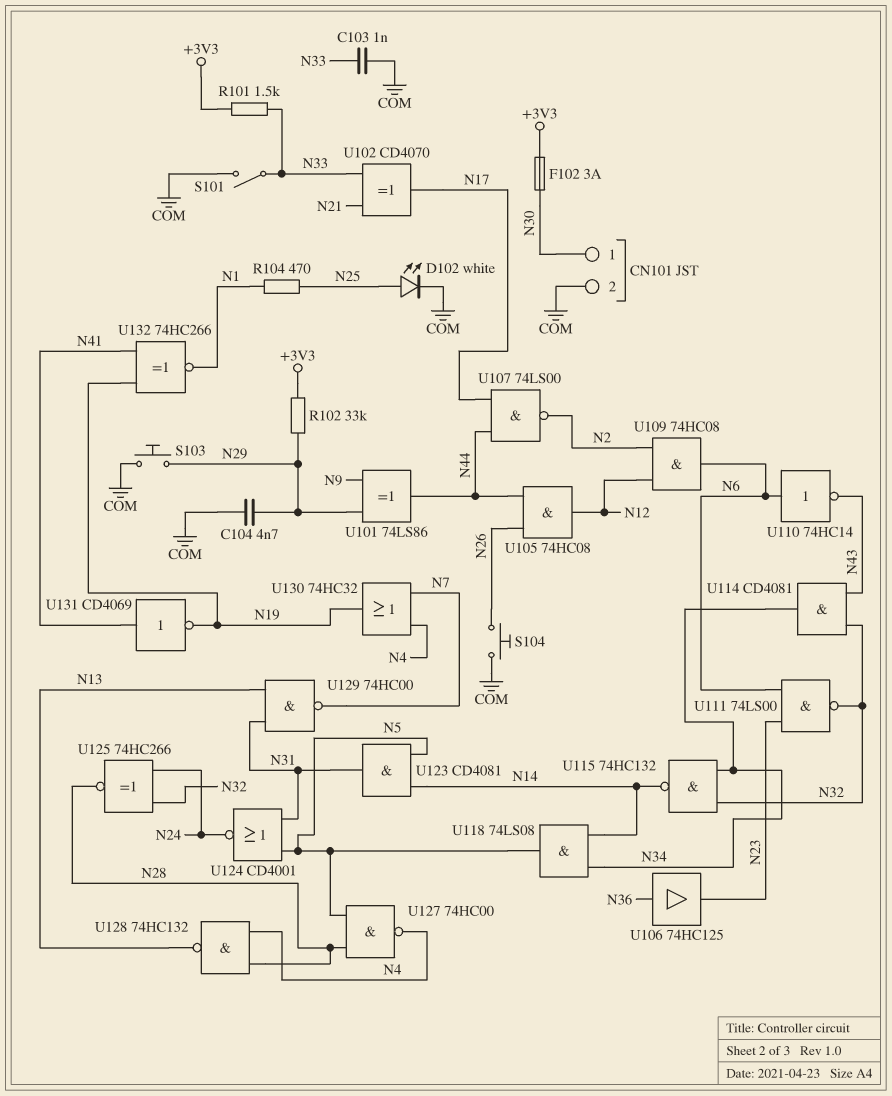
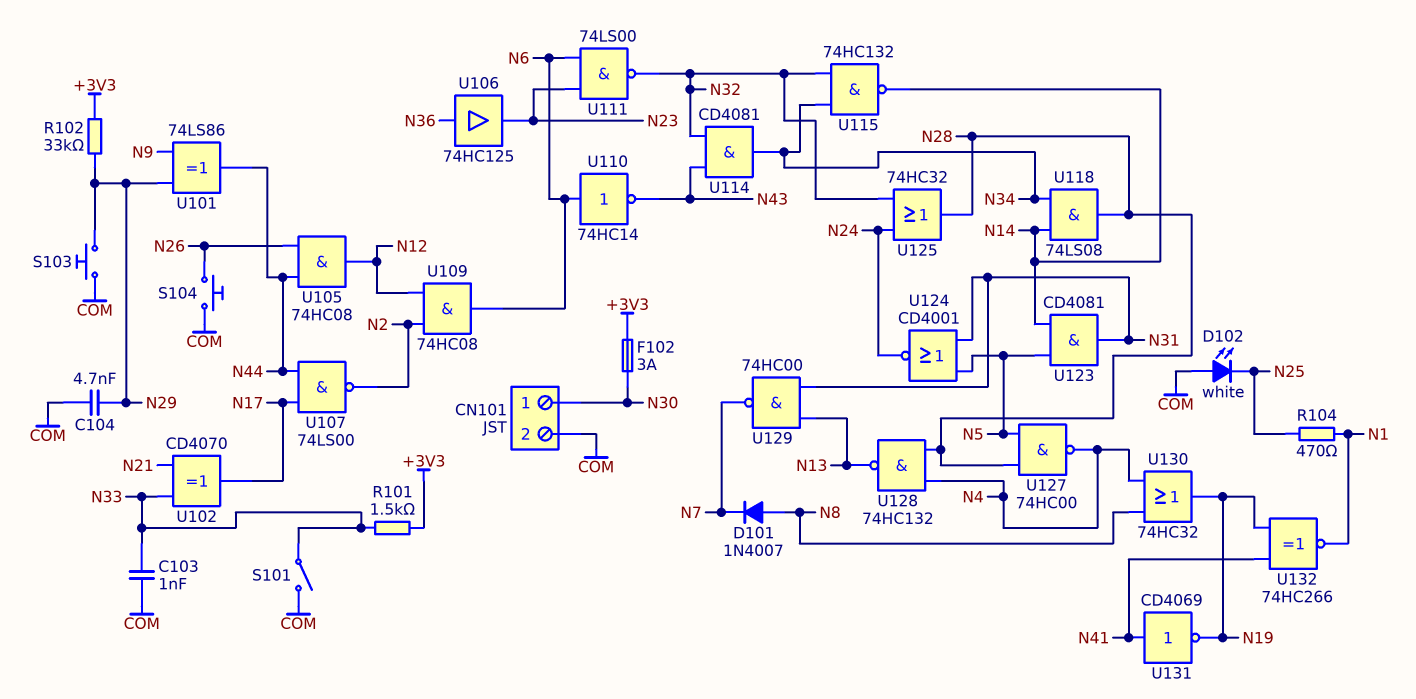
D101: none -> diode 1N4007 (A N8, K N7)
D102: LED white (A N25, K COM) -> LED white (A COM, K N25)
U118: AND 74LS08 (in N14, in N34, out N5) -> AND 74LS08 (in N14, in N34, out N28)
U125: XNOR 74HC266 (in N24, in N32, out N28) -> OR 74HC32 (in N24, in N32, out N28)
U130: OR 74HC32 (in N4, in N7, out N19) -> OR 74HC32 (in N4, in N8, out N19)

